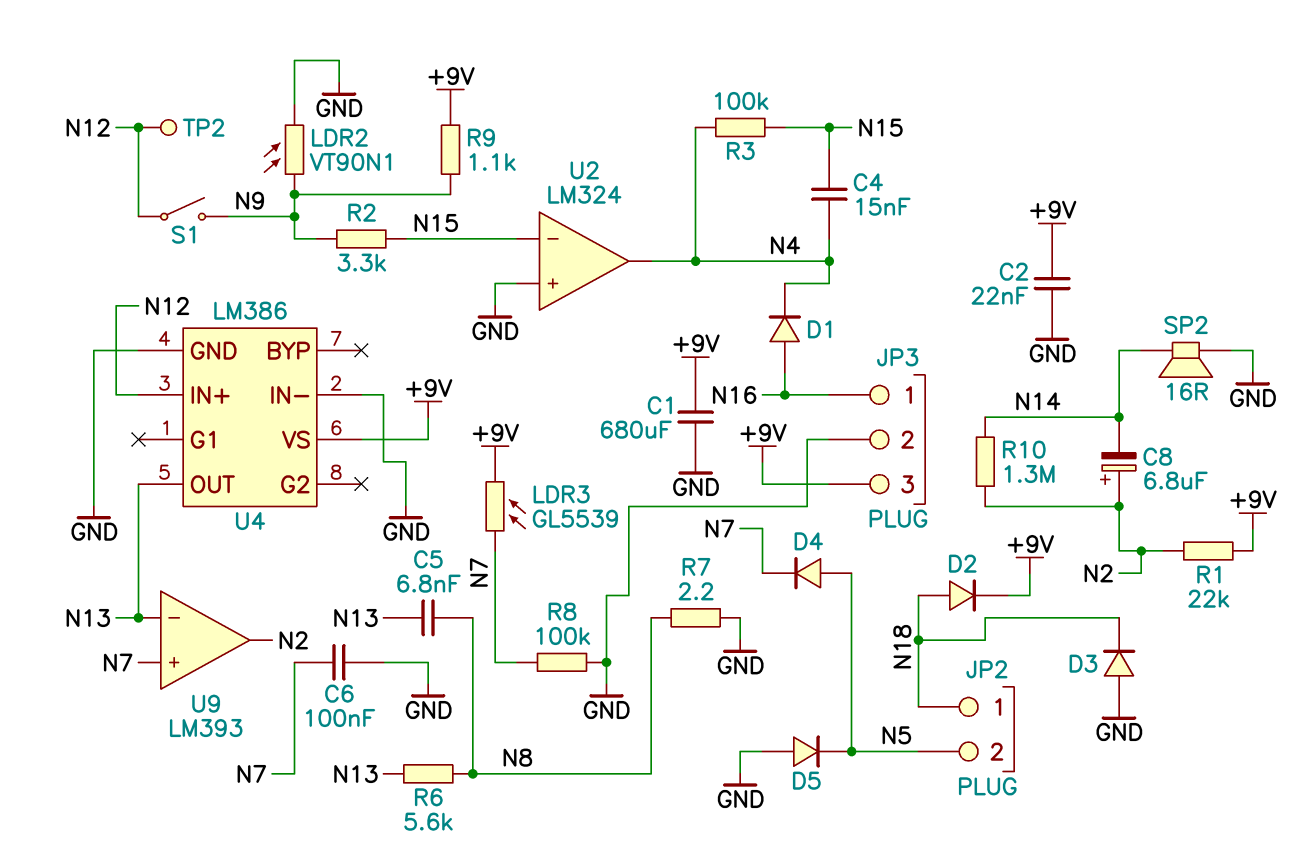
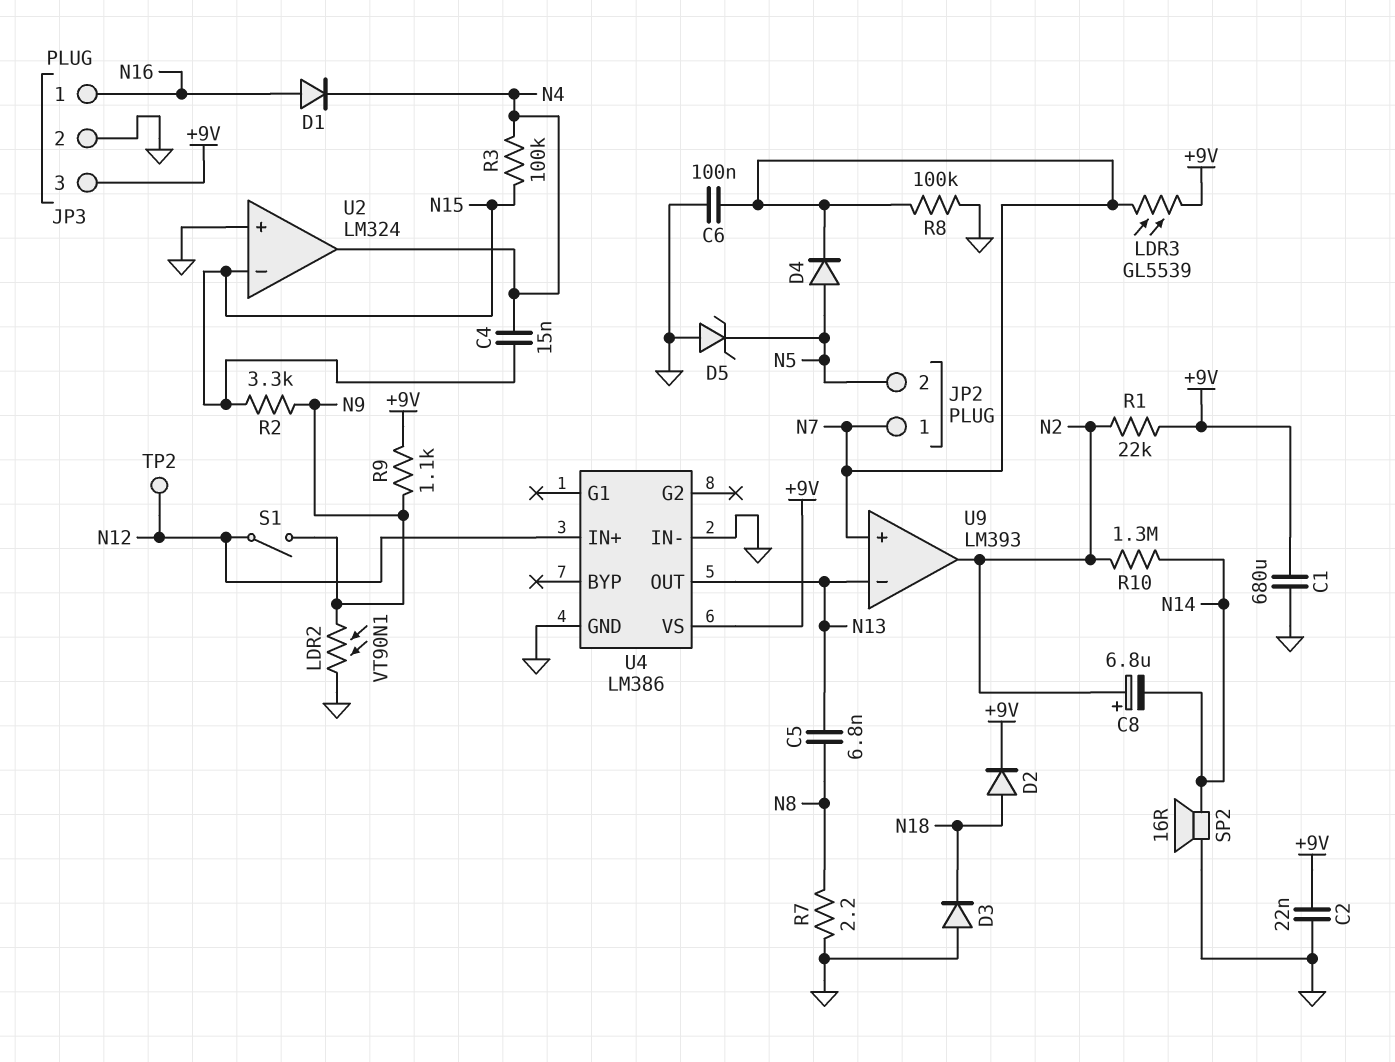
D5: diode (A GND, K N5) -> zener (A GND, K N5)
JP2 pin 1: N18 -> N7
R6: 5.6k (N8, N13) -> none

